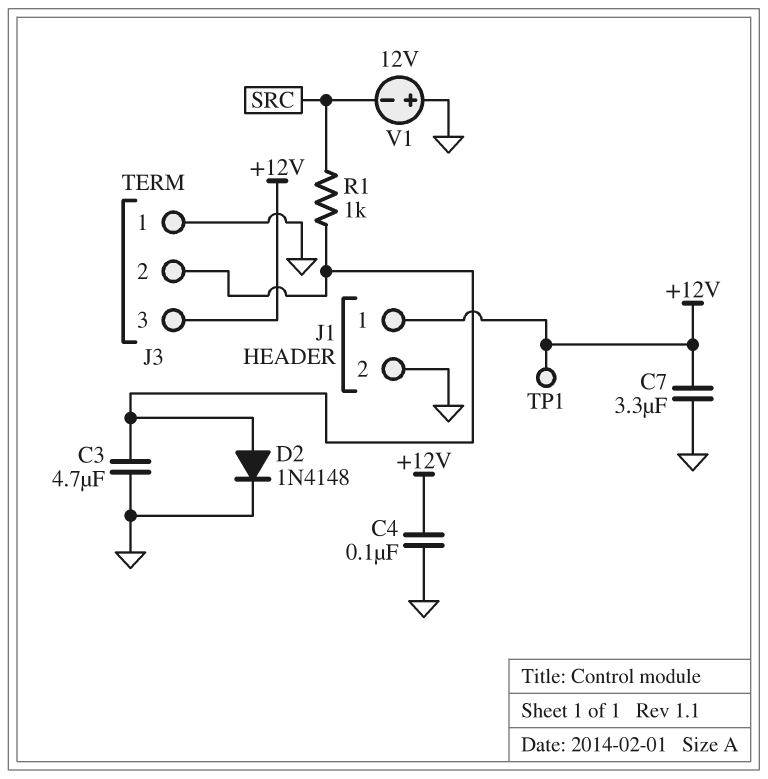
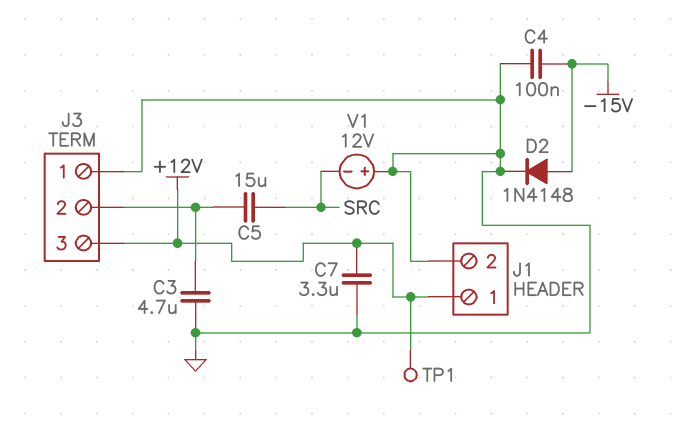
C4: 100nF (+12V, GND) -> 100nF (-15V, GND)
C5: none -> 15uF (J3/2, SRC)
D2: diode 1N4148 (A J3/2, K GND) -> diode 1N4148 (A -15V, K GND)
R1: 1k (J3/2, SRC) -> none

